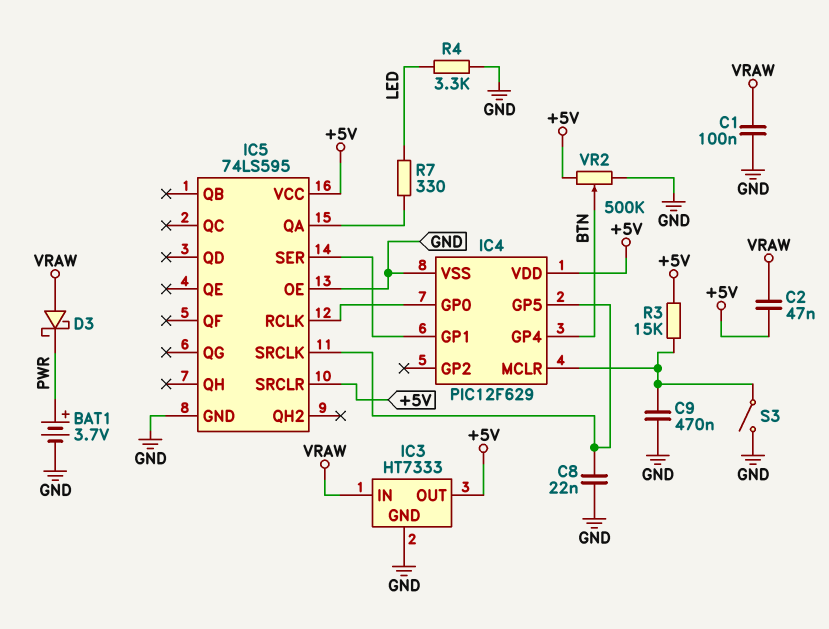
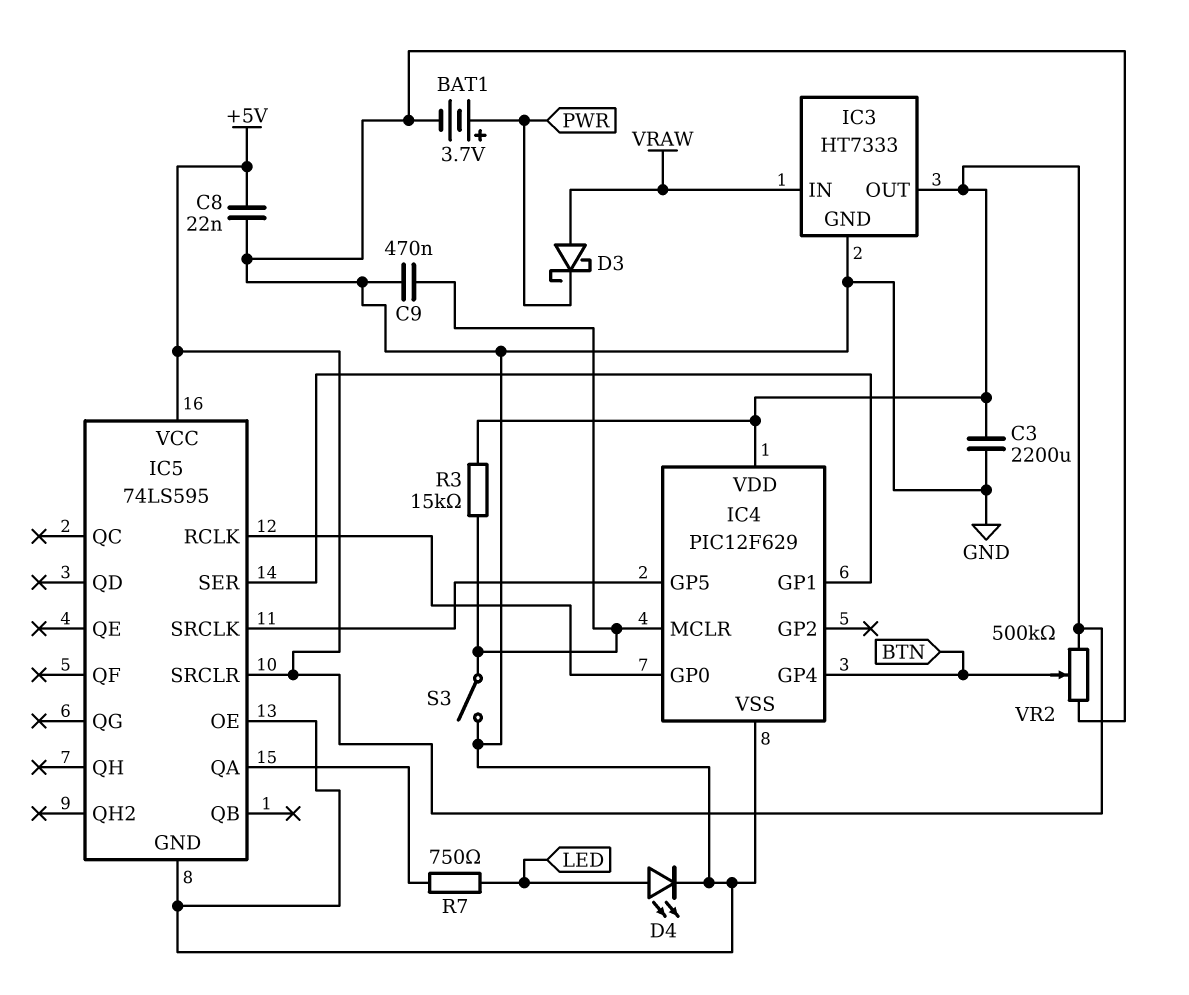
C1: 100nF (GND, VRAW) -> none
C2: 47nF (+5V, VRAW) -> none
C3: none -> 2200uF (+5V, GND)
C8: 22nF (GND, IC4/GP5) -> 22nF (+5V, GND)
D4: none -> LED (A LED, K GND)
R4: 3.3k (GND, LED) -> none
R7: 330 (IC5/QA, LED) -> 750 (IC5/QA, LED)

